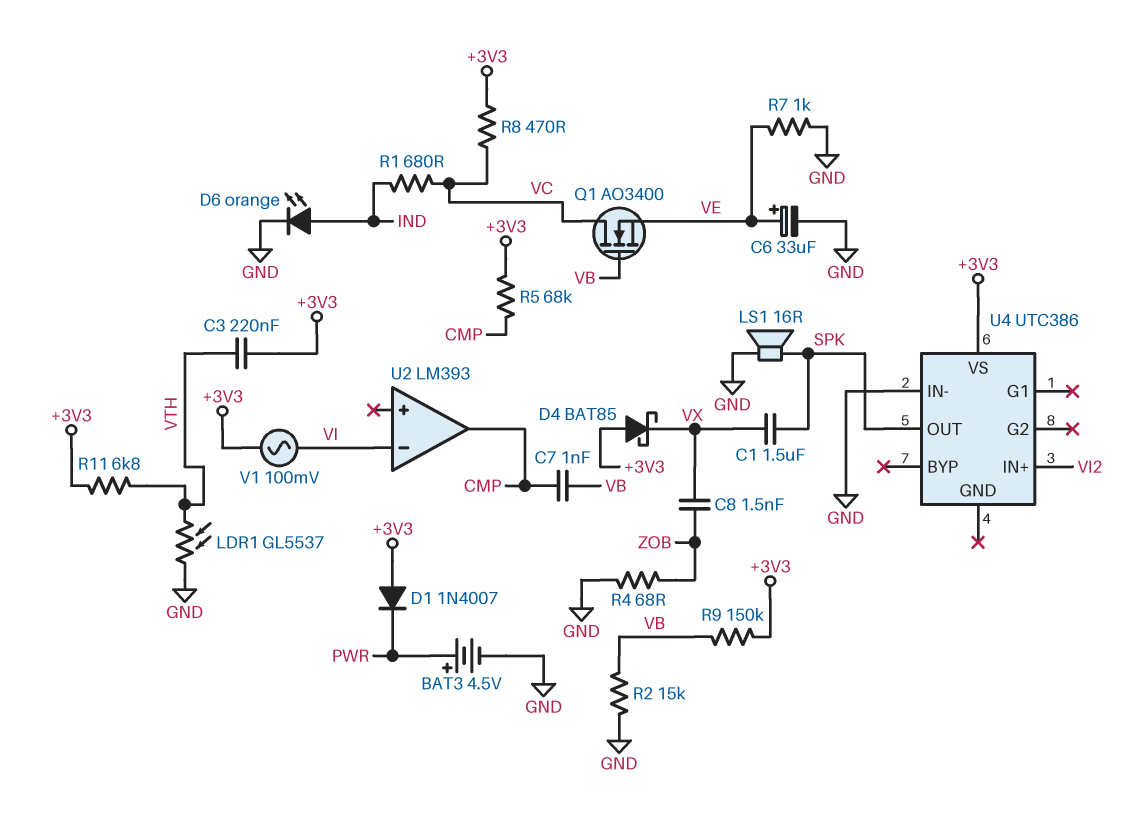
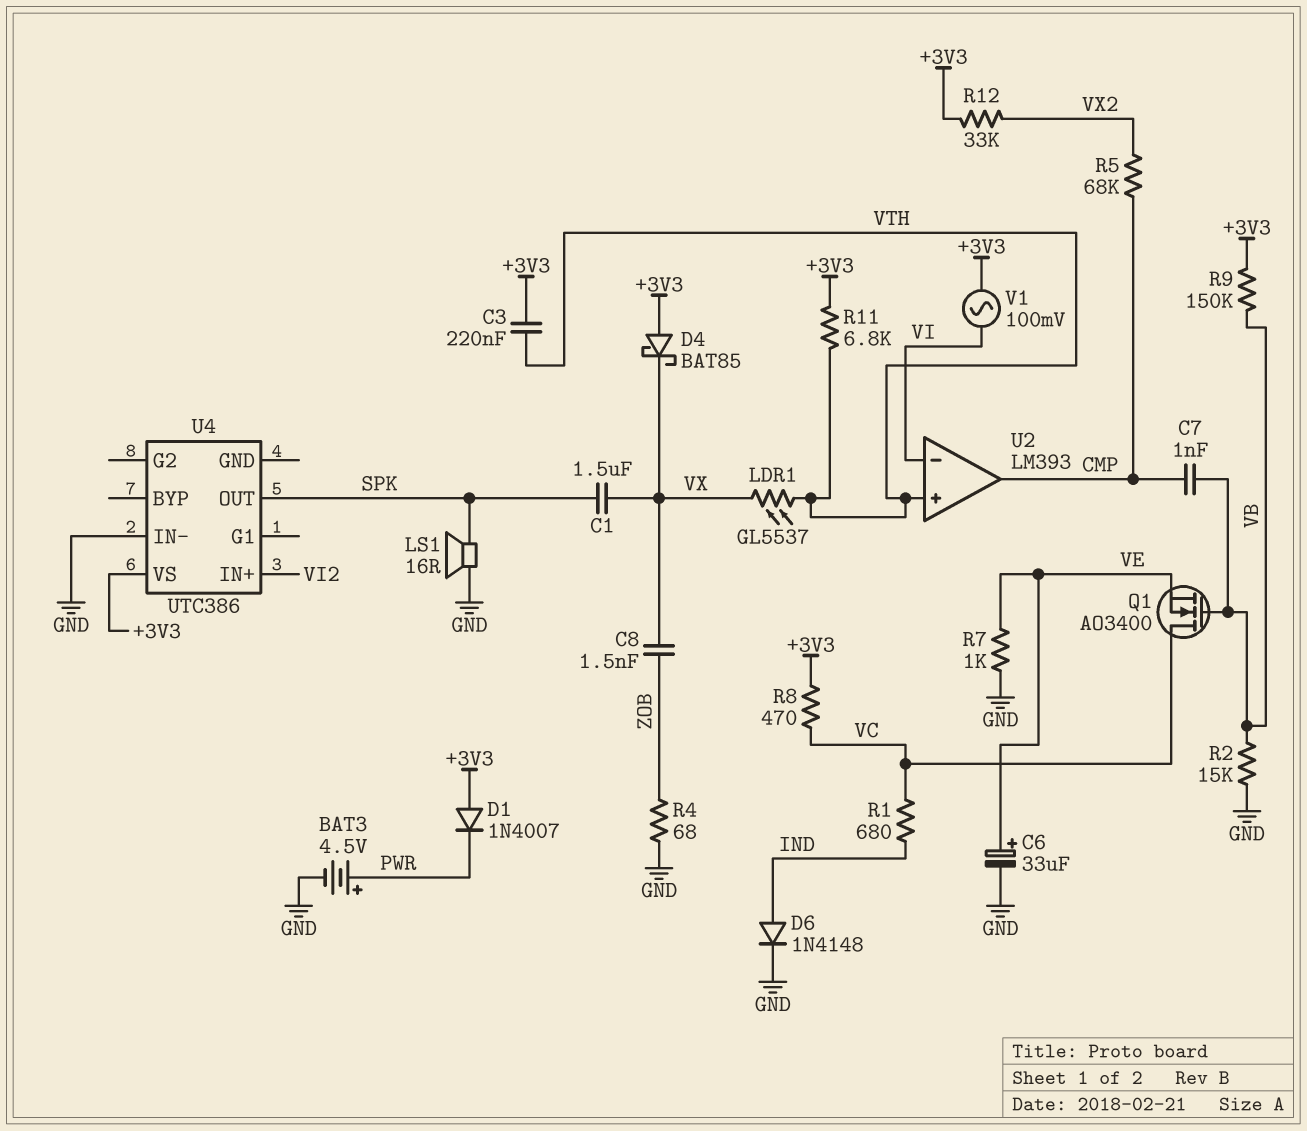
D6: LED orange (A IND, K GND) -> diode 1N4148 (A IND, K GND)
LDR1: GL5537 (GND, VTH) -> GL5537 (VTH, VX)
R5: 68k (+3V3, CMP) -> 68k (CMP, VX2)
R12: none -> 33k (+3V3, VX2)
U2 pin in+: none -> VTH

